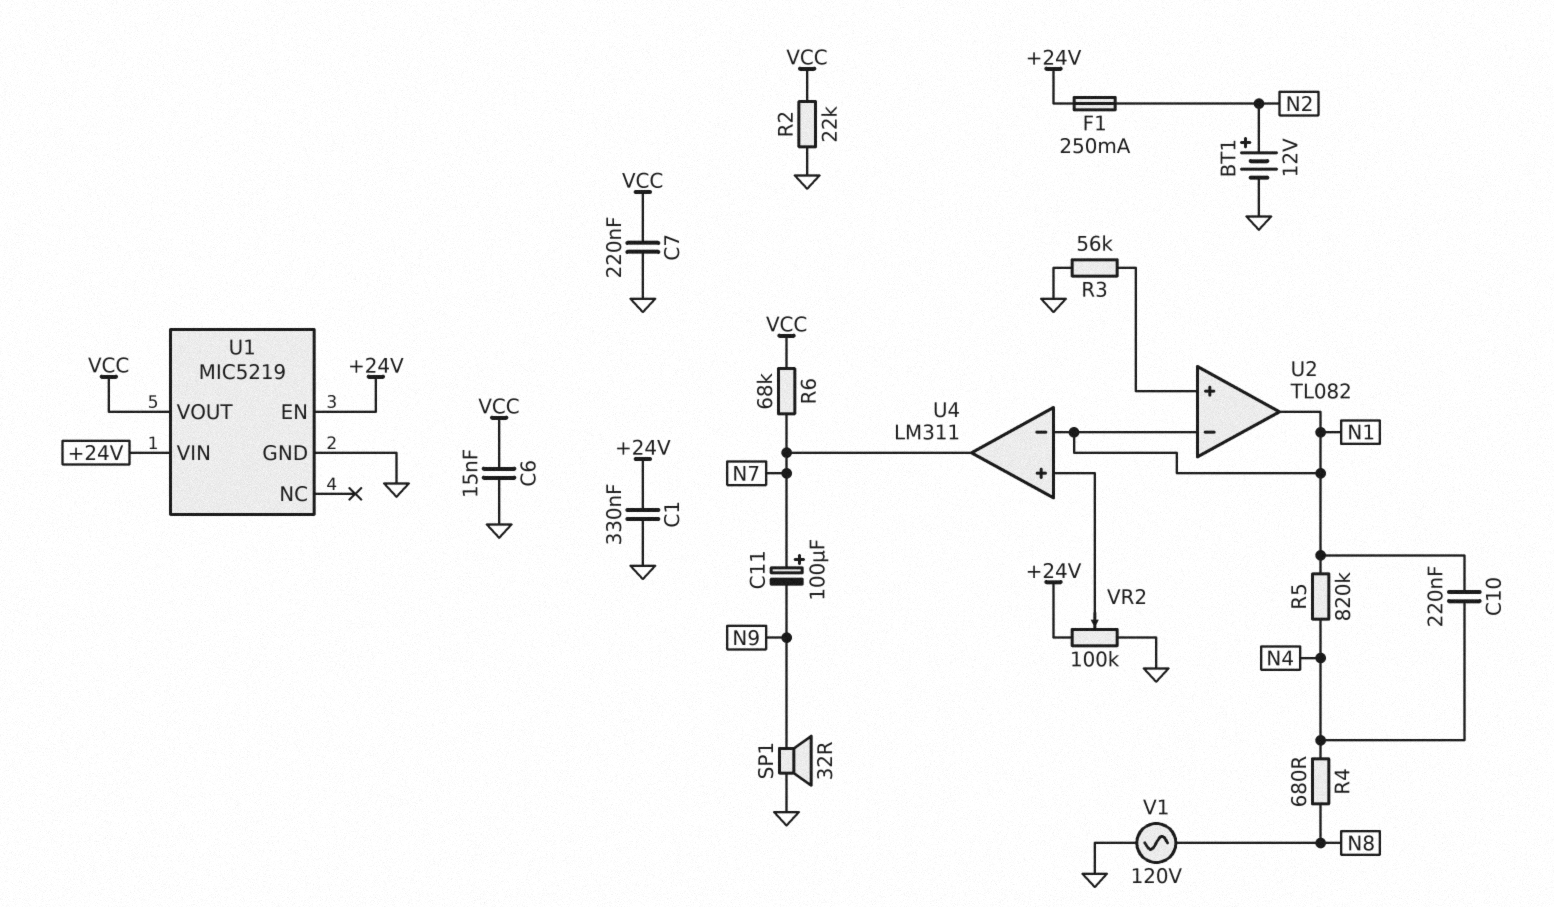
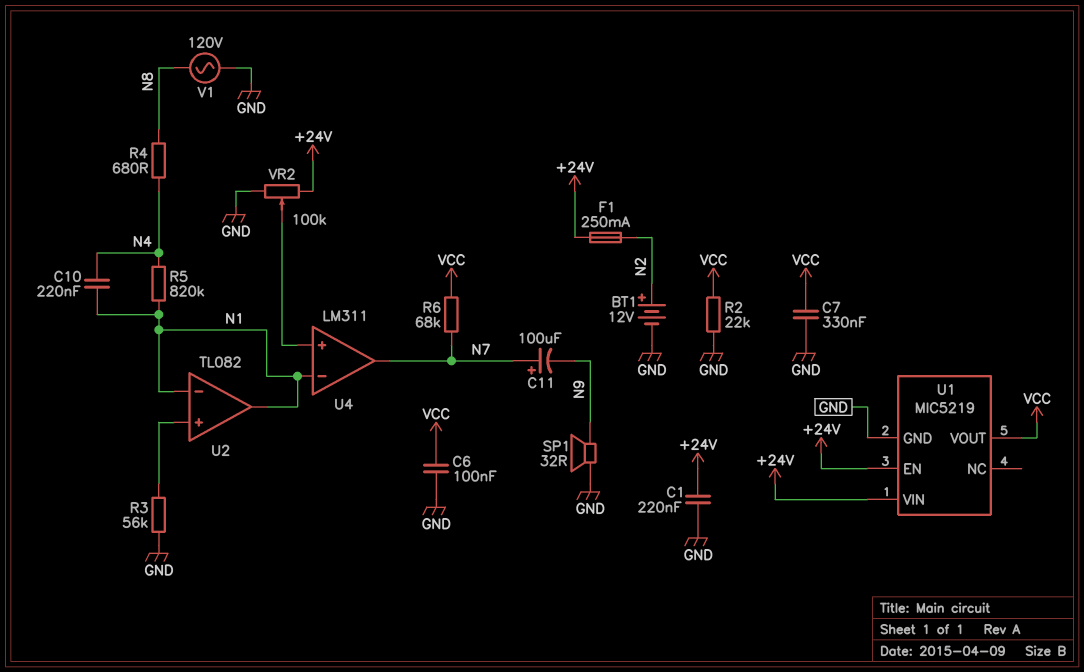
C1: 330nF (+24V, GND) -> 220nF (+24V, GND)
C6: 15nF (GND, VCC) -> 100nF (GND, VCC)
C7: 220nF (GND, VCC) -> 330nF (GND, VCC)

